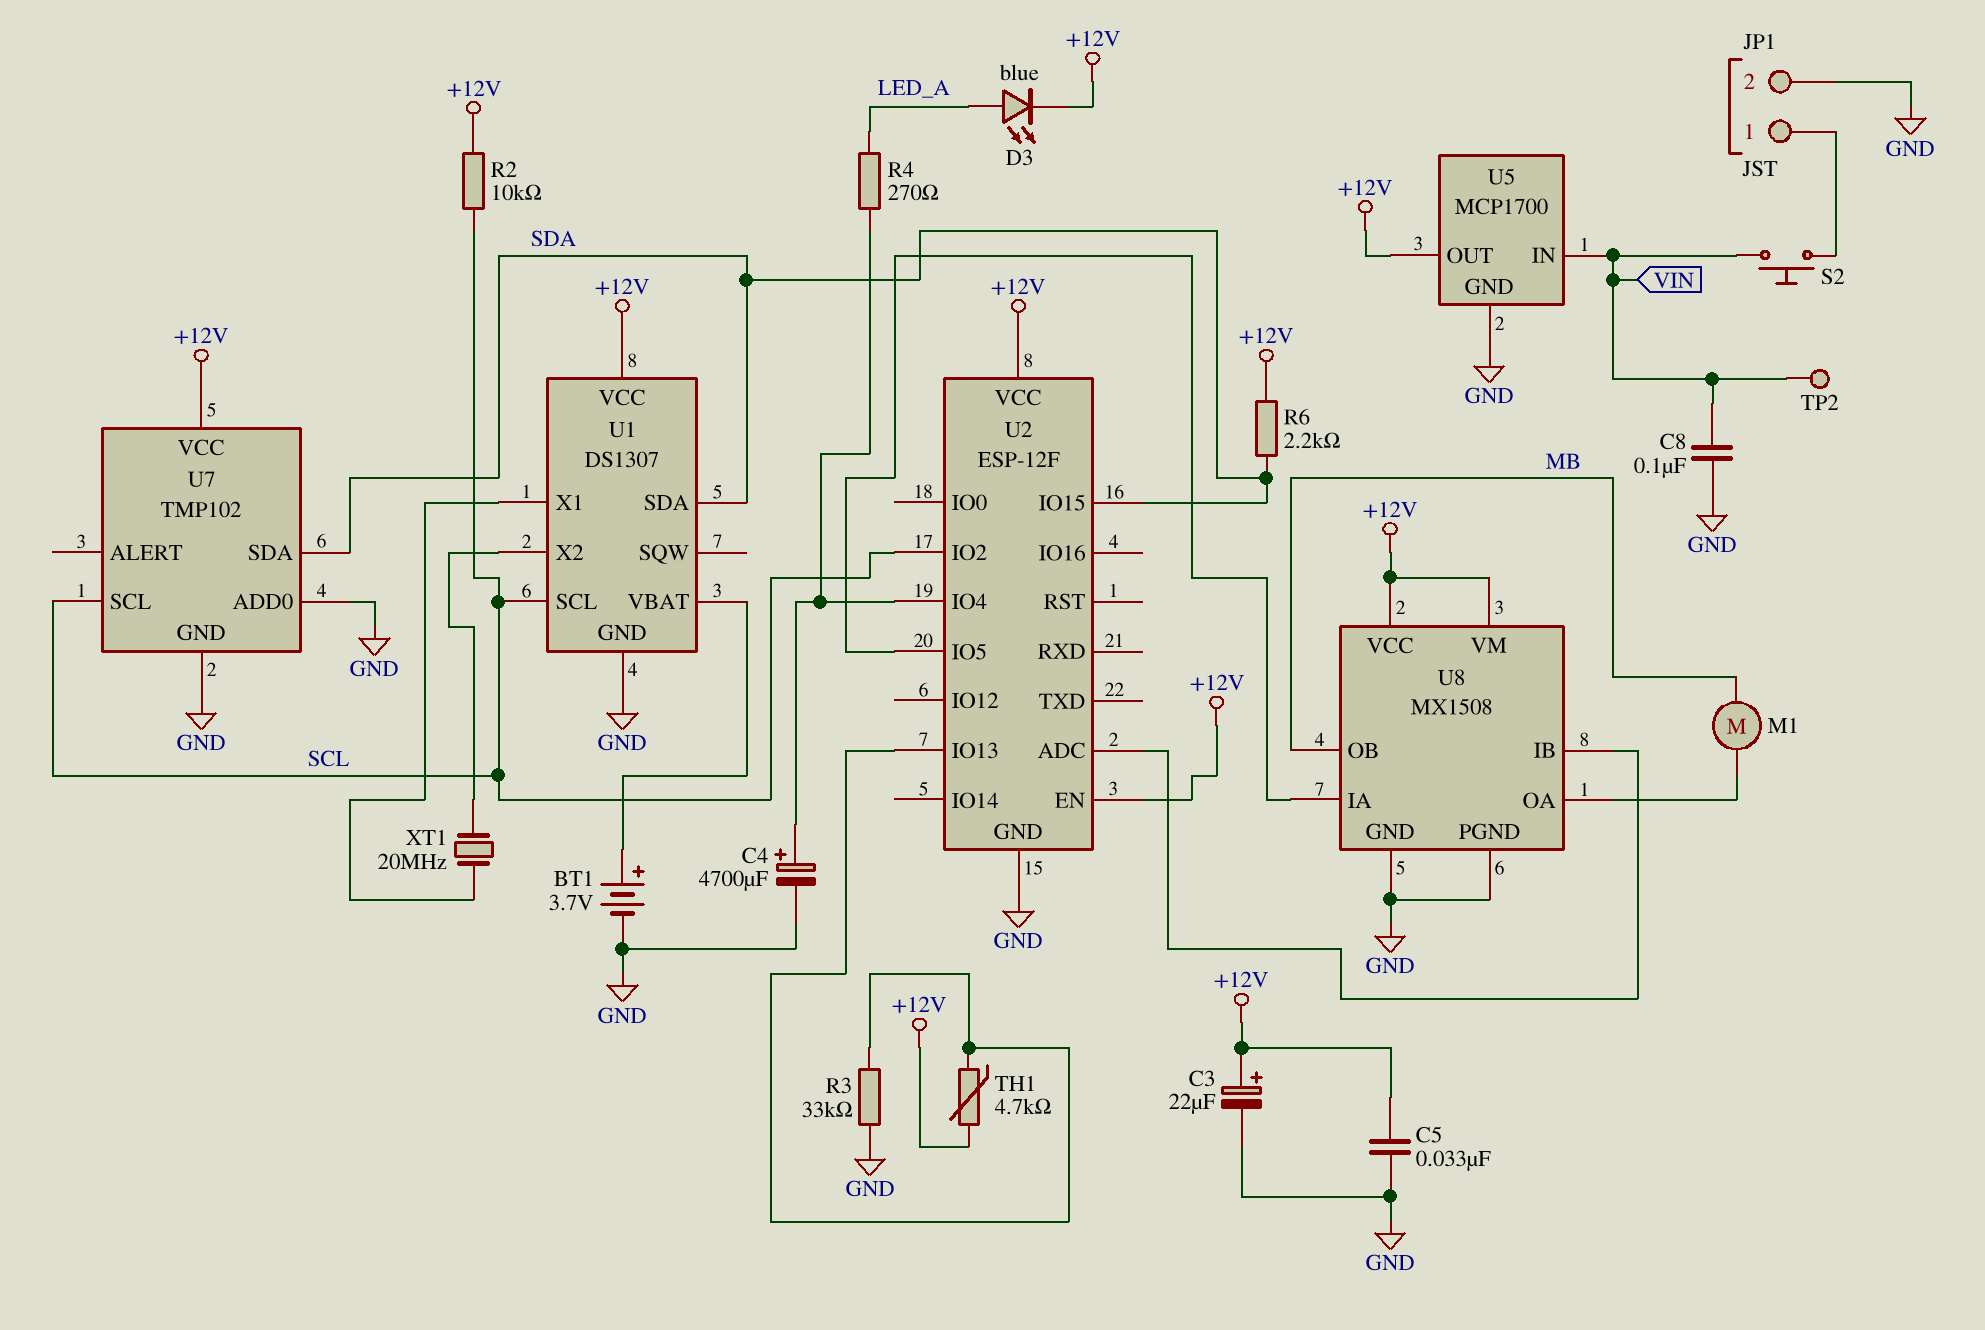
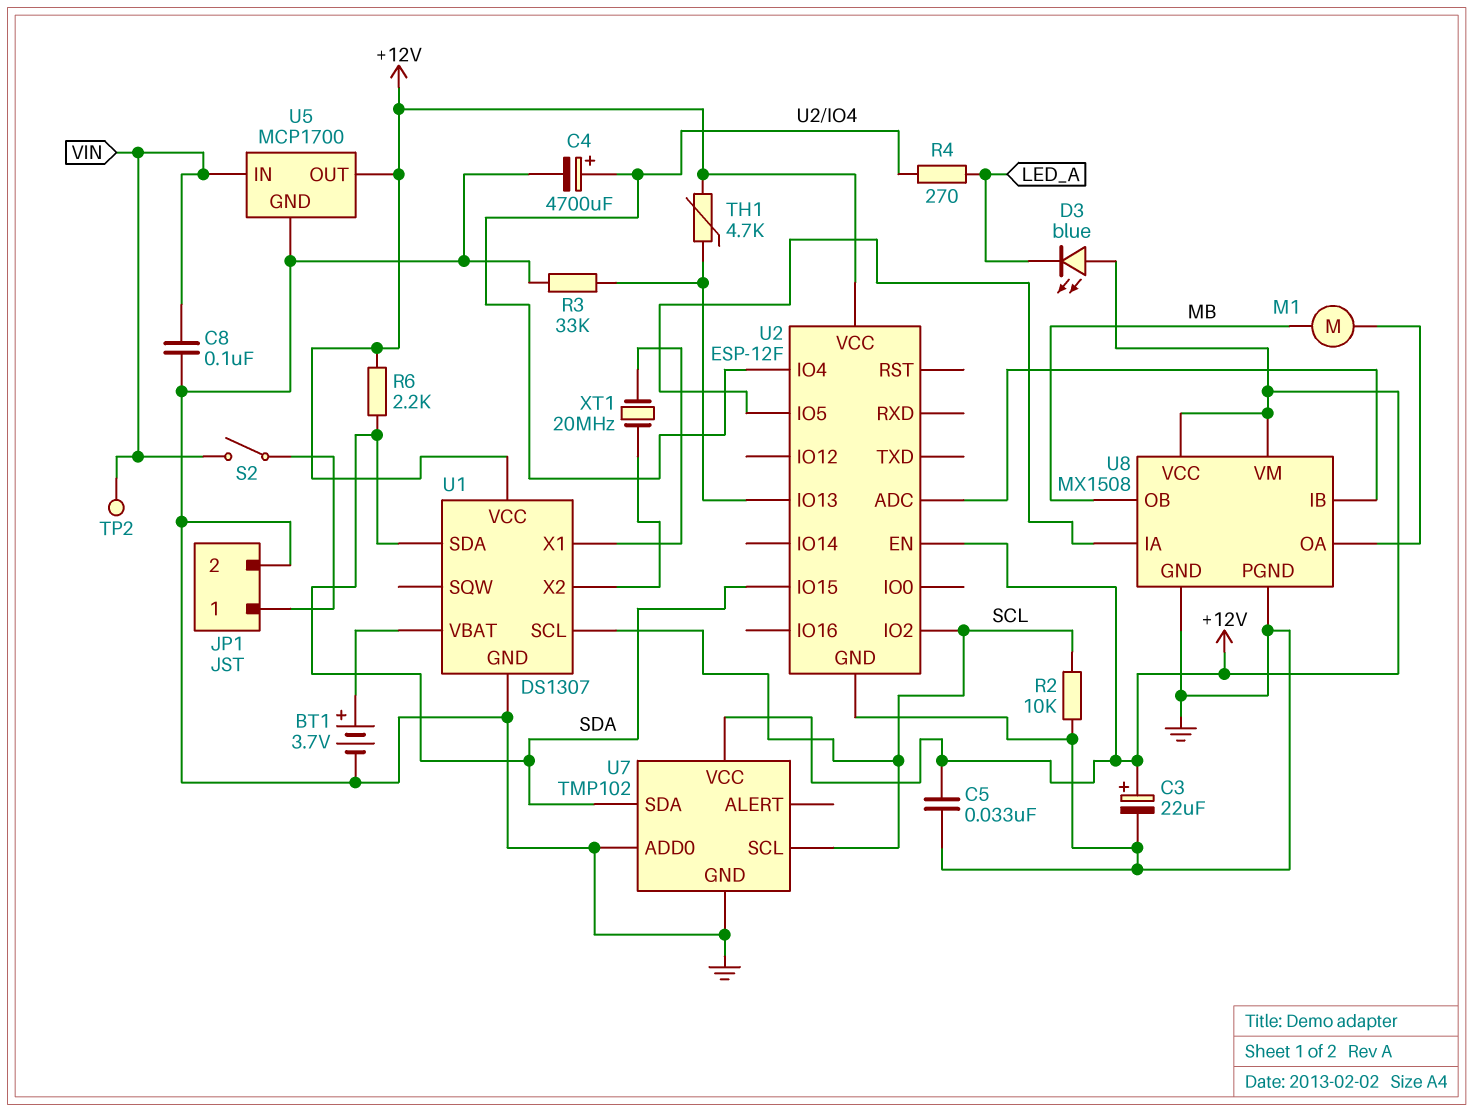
D3: LED blue (A LED_A, K +12V) -> LED blue (A +12V, K LED_A)
R2: 10k (+12V, SCL) -> 10k (GND, SCL)
S2: button (JP1/1, VIN) -> switch (JP1/1, VIN)

